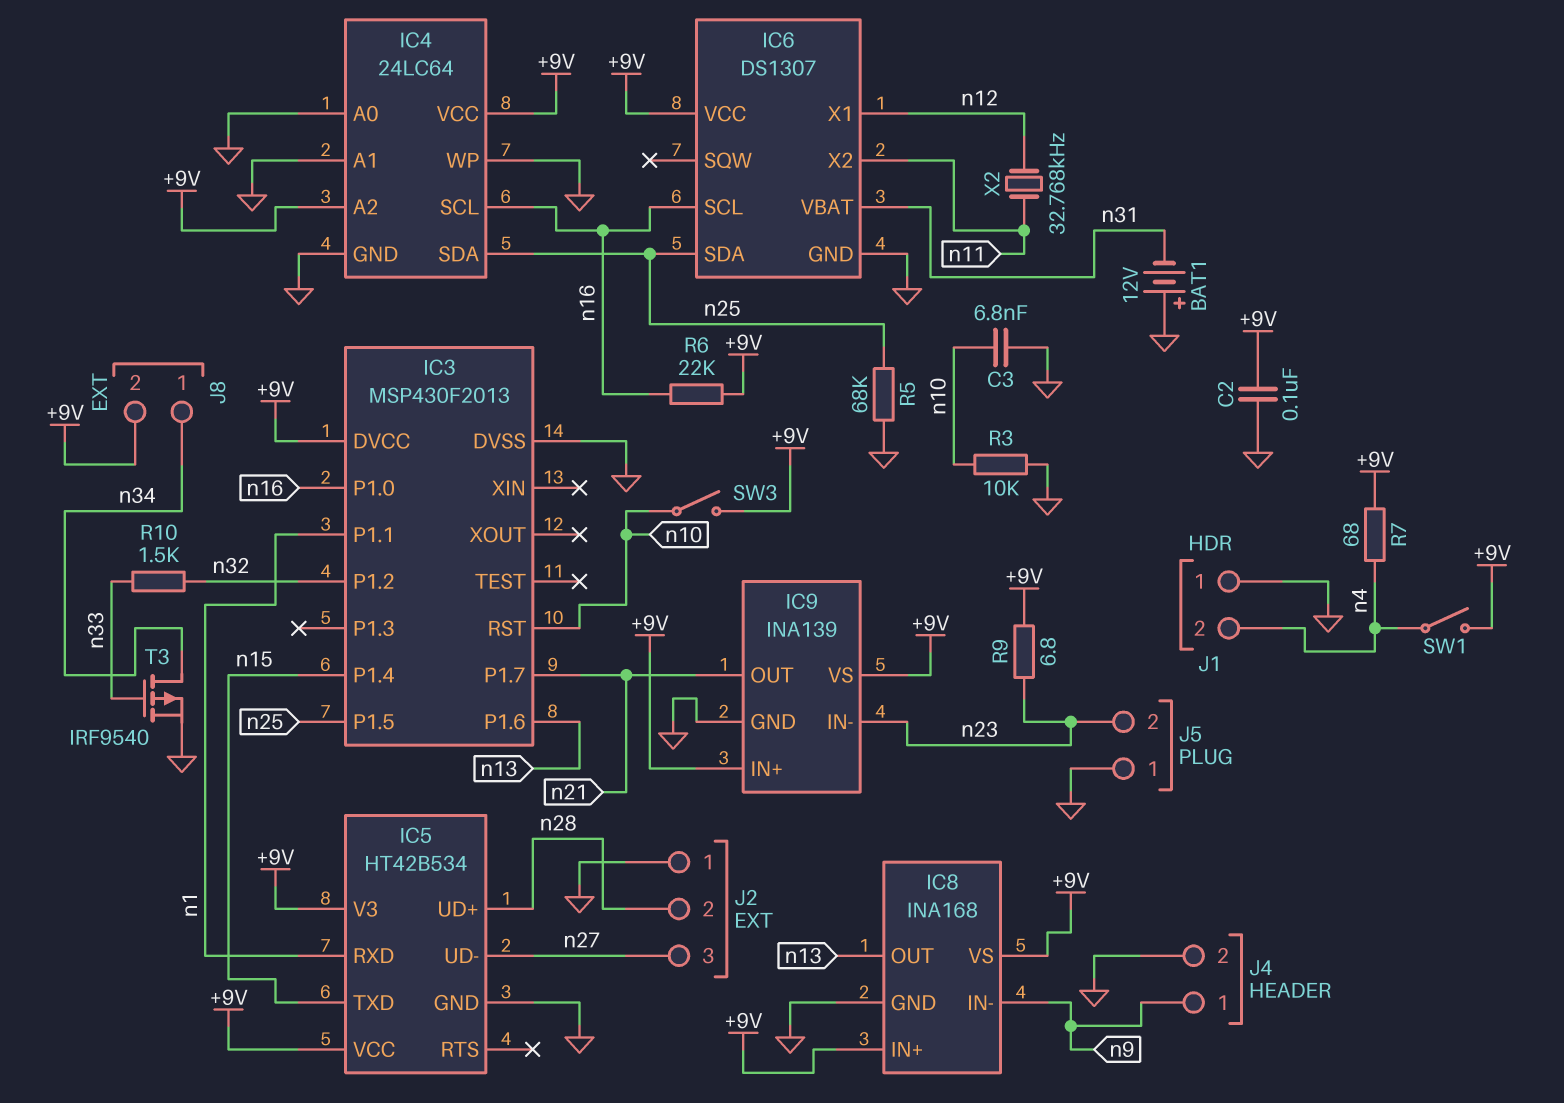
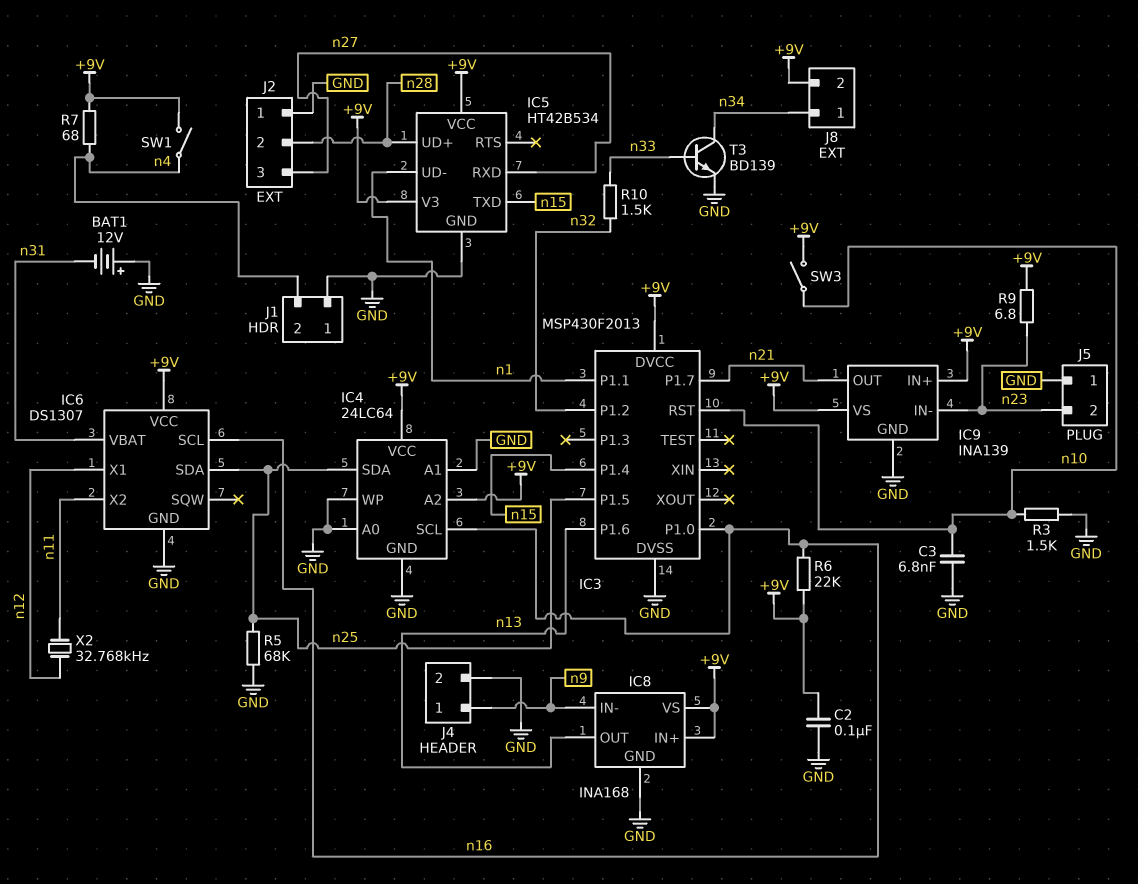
IC5 pin RXD: n1 -> n27
IC5 pin UD-: n27 -> n1
R3: 10k (GND, n10) -> 1.5k (GND, n10)
T3: PMOS IRF9540 (G n33, D n34, S GND) -> NPN BD139 (B n33, C n34, E GND)

